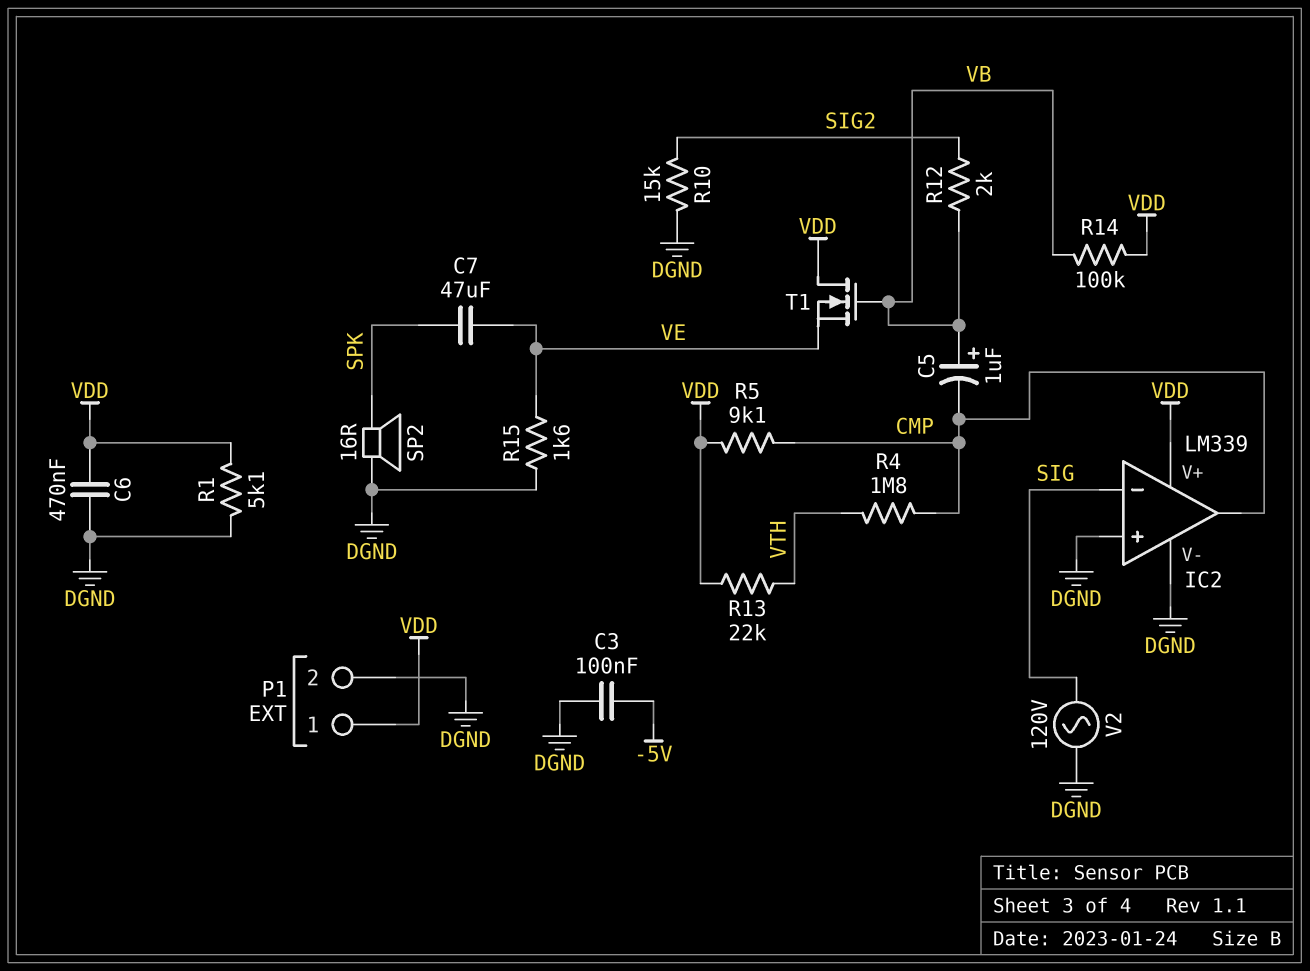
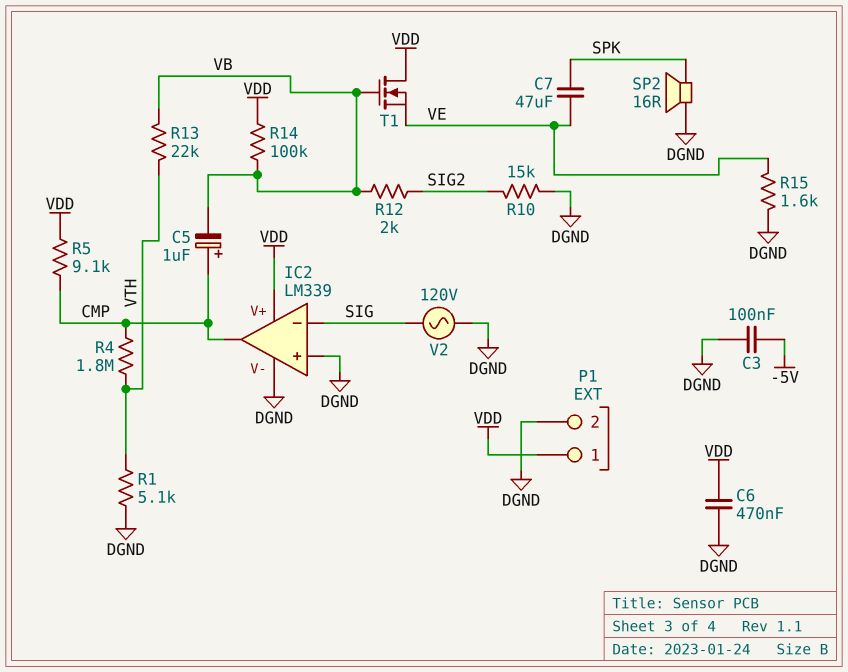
C5: 1uF (plus VB, minus CMP) -> 1uF (plus CMP, minus VB)
R1: 5.1k (DGND, VDD) -> 5.1k (DGND, VTH)
R13: 22k (VDD, VTH) -> 22k (VB, VTH)

